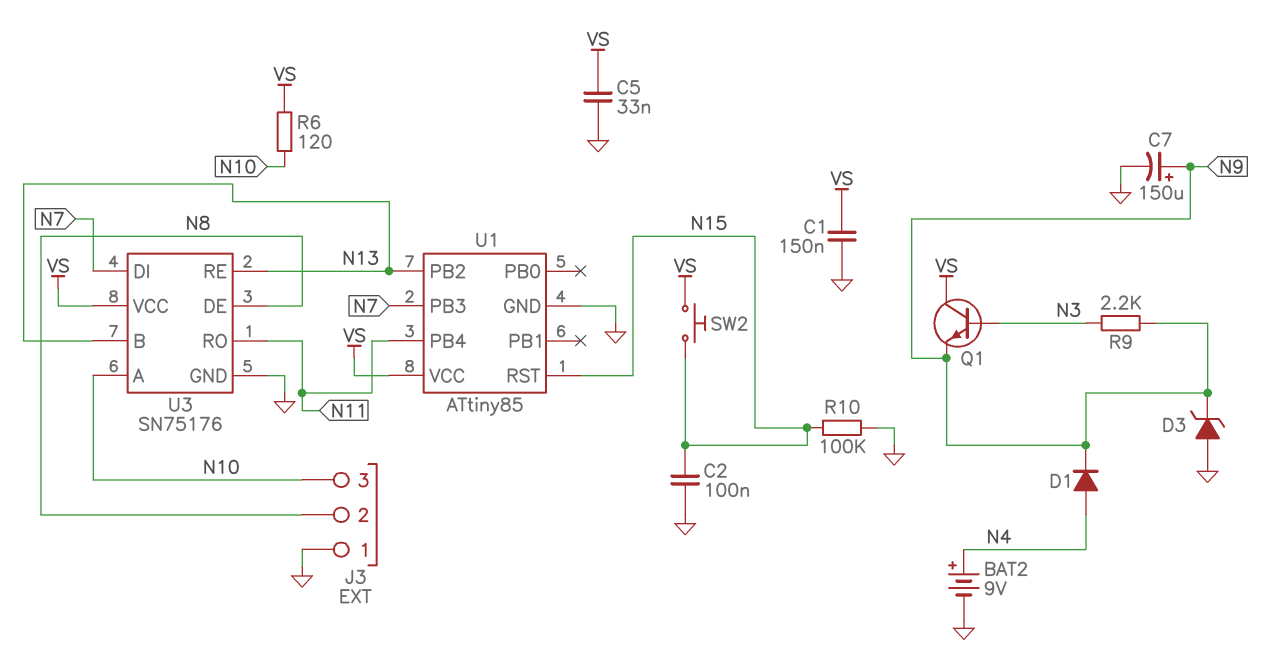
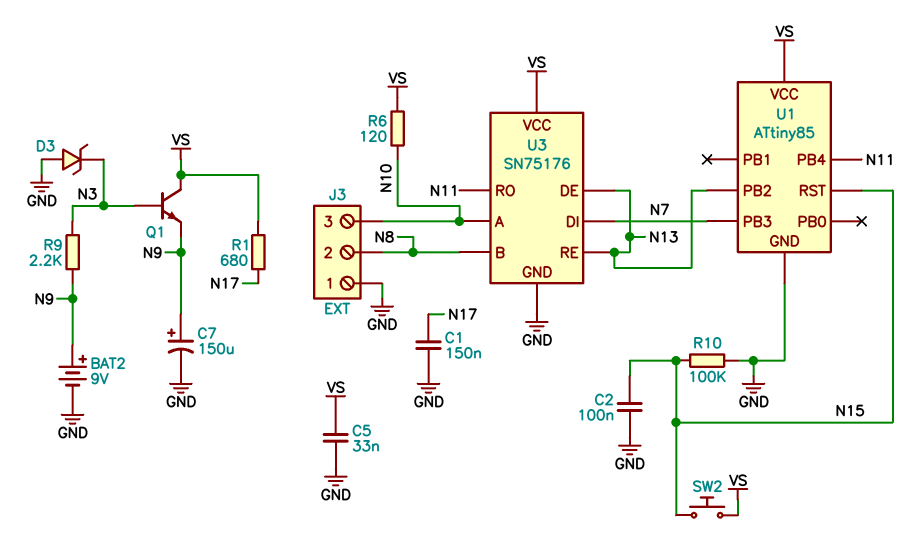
BAT2: 9V (plus N4, minus GND) -> 9V (plus N9, minus GND)
C1: 150nF (GND, VS) -> 150nF (GND, N17)
D1: diode (A N4, K N9) -> none
D3: zener (A GND, K N9) -> zener (A GND, K N3)
R1: none -> 680 (N17, VS)
U3 pin B: N13 -> N8
U3 pin DE: N8 -> N13

